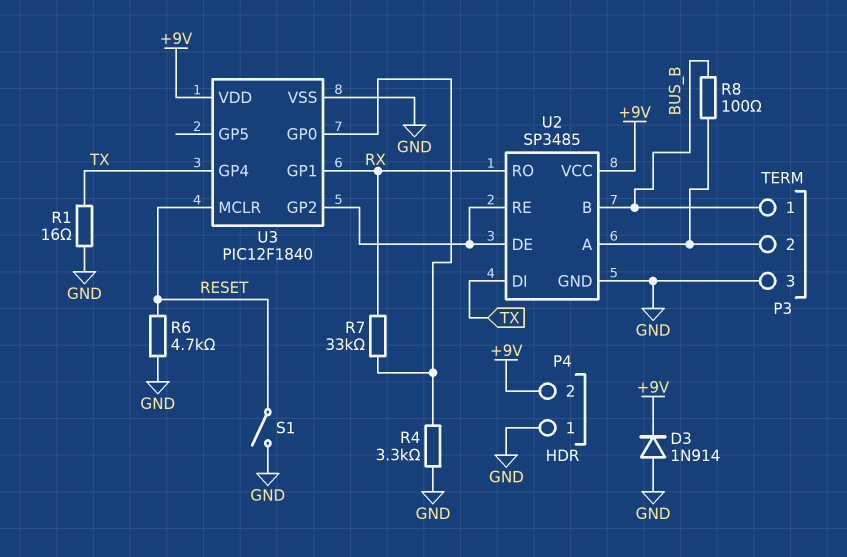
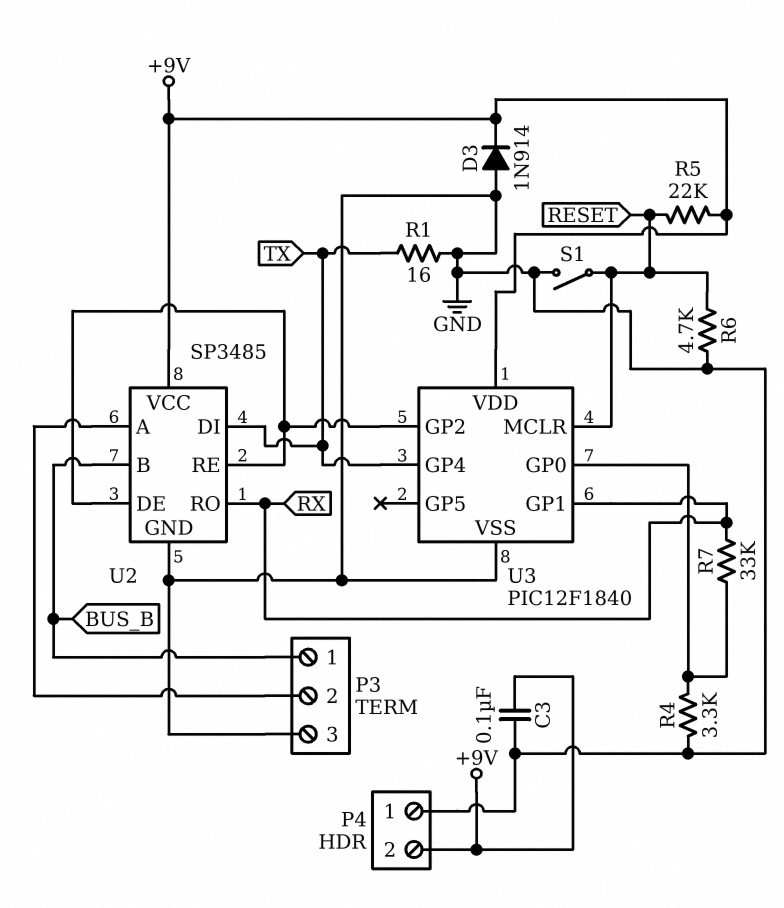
C3: none -> 100nF (+9V, GND)
R5: none -> 22k (+9V, RESET)
R8: 100 (BUS_B, P3/2) -> none

